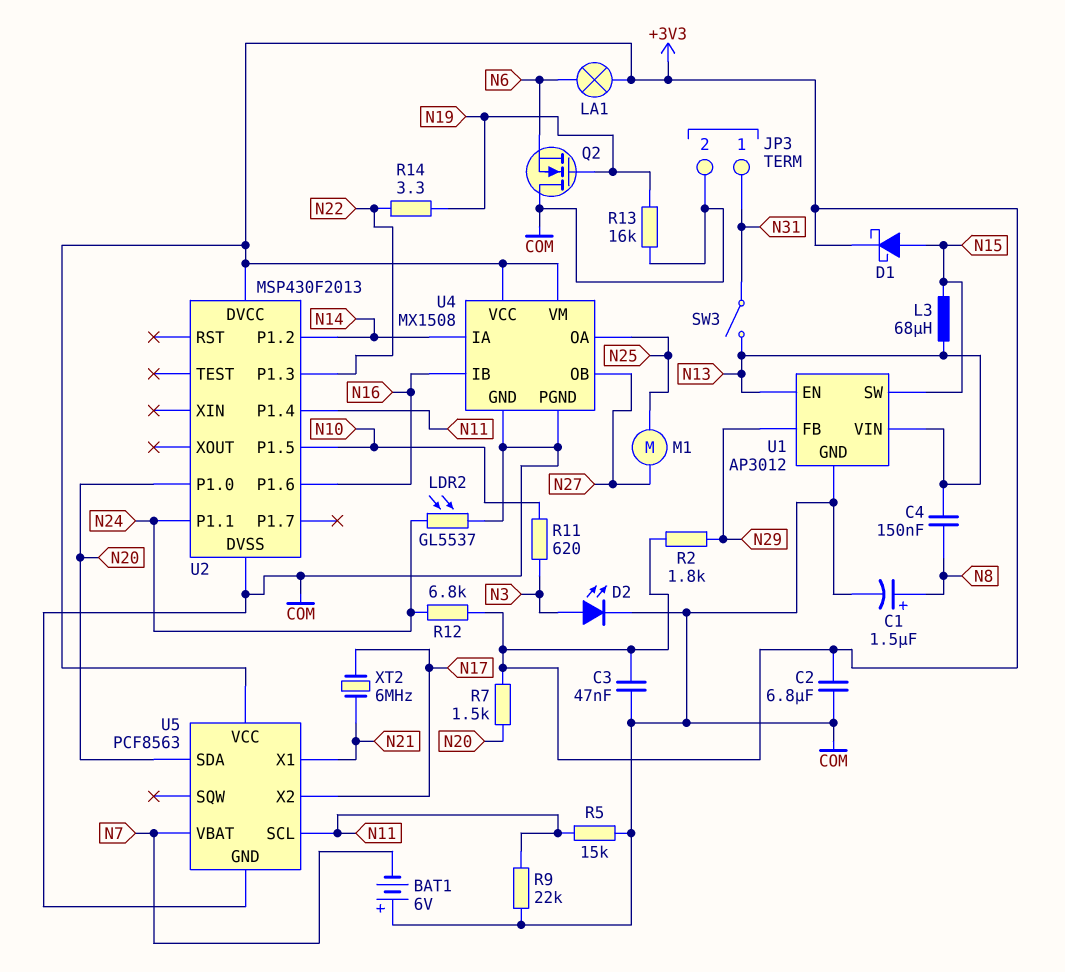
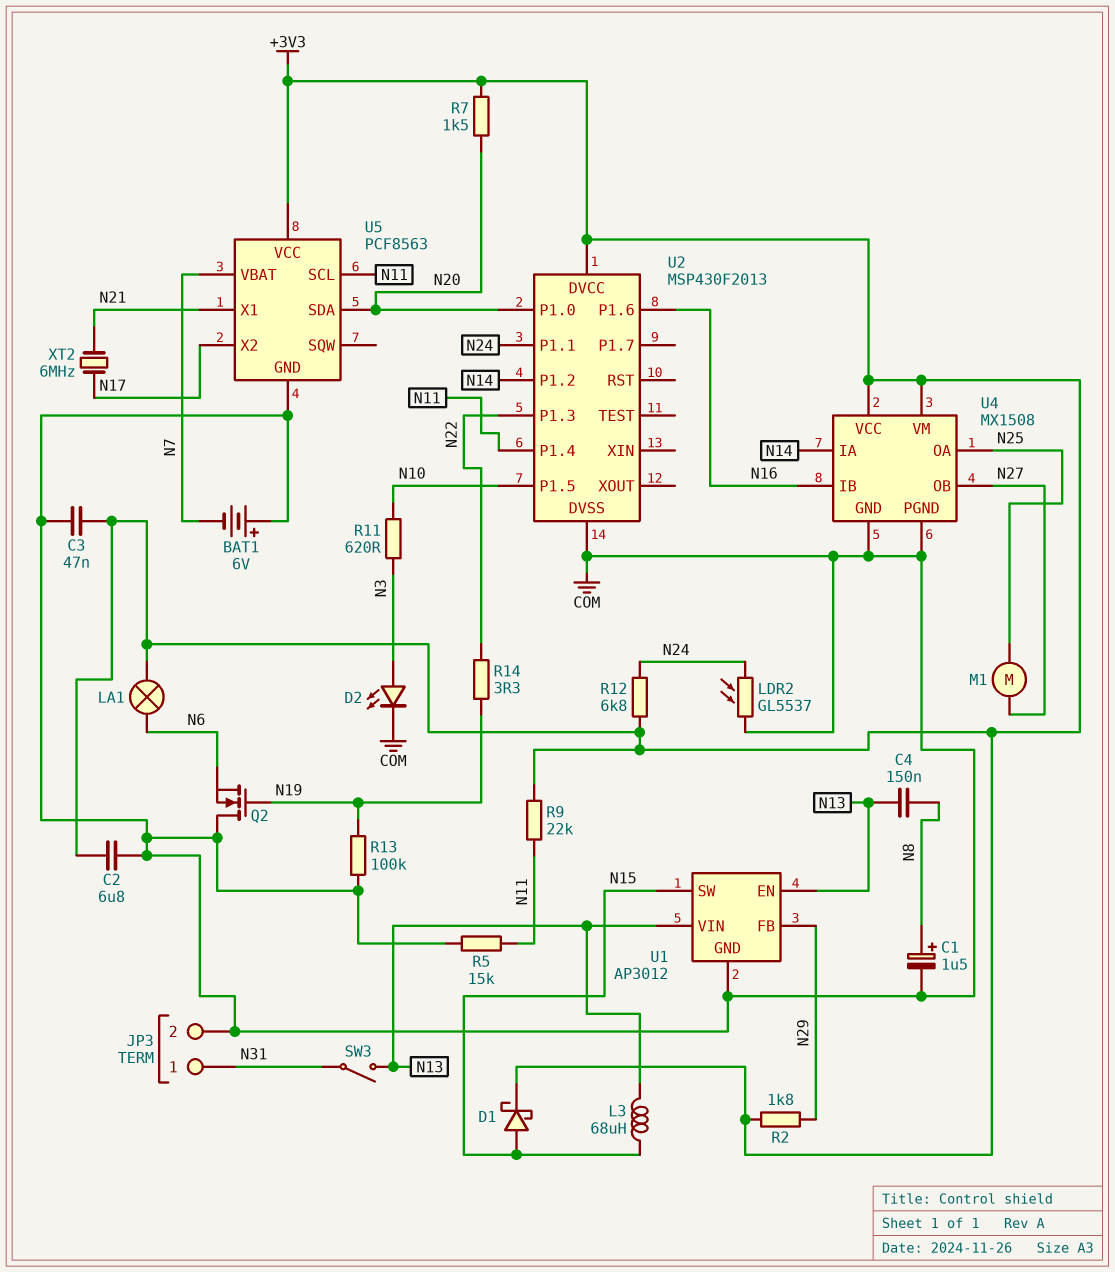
R9: 22k (COM, N11) -> 22k (+3V3, N11)
R13: 16k (COM, N19) -> 100k (COM, N19)

